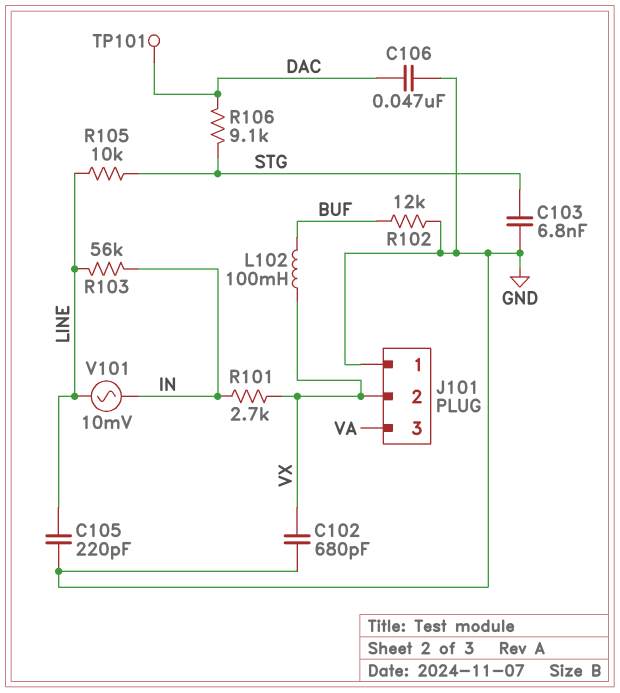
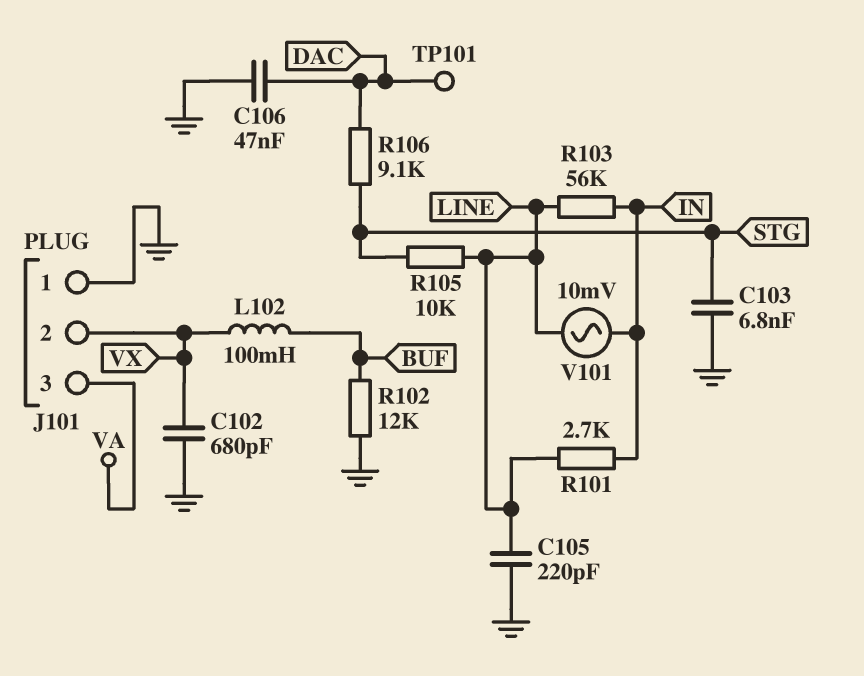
R101: 2.7k (IN, VX) -> 2.7k (IN, LINE)

